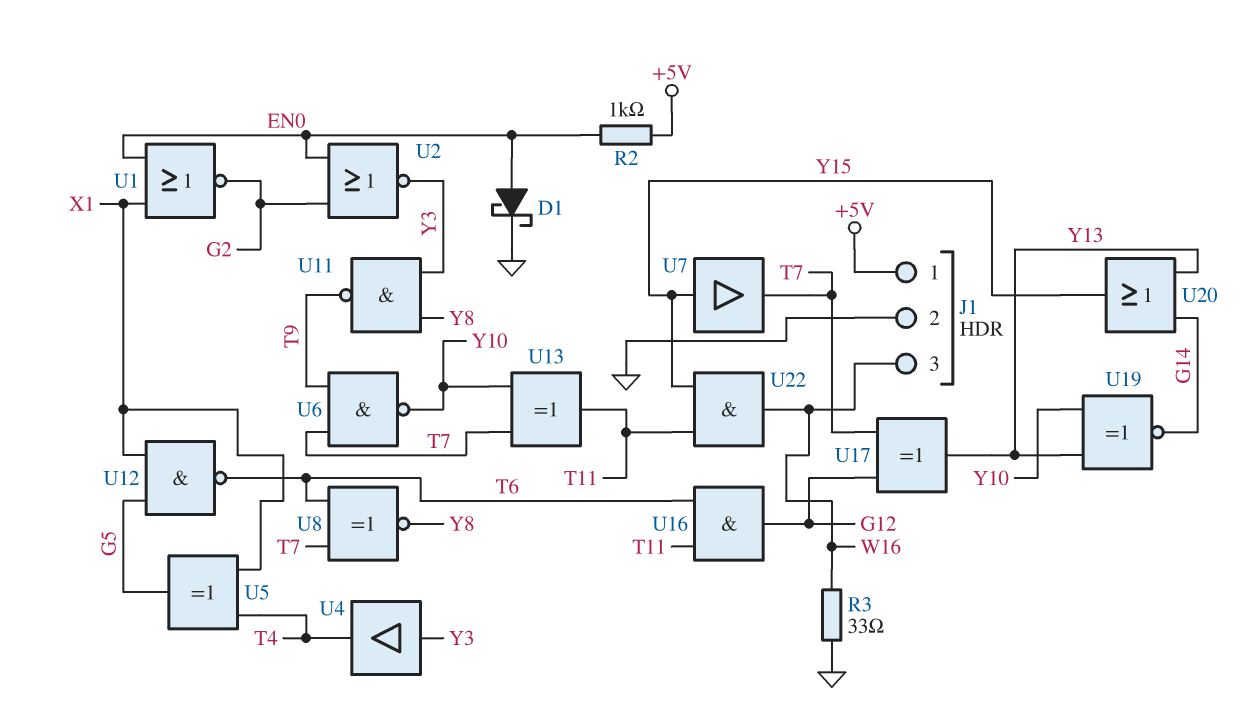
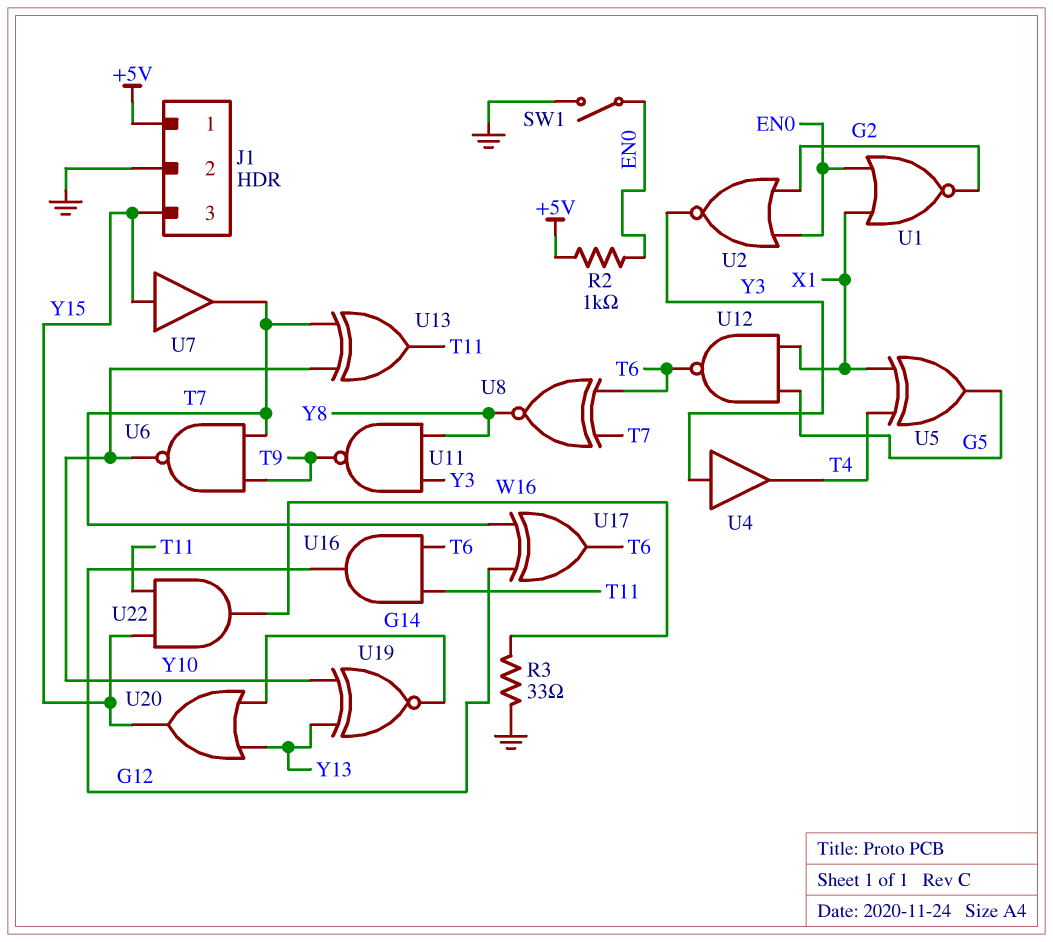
D1: schottky (A EN0, K GND) -> none
J1 pin 3: W16 -> Y15
SW1: none -> switch (EN0, GND)
U17: XOR (in G12, in T7, out Y13) -> XOR (in G12, in T7, out T6)

